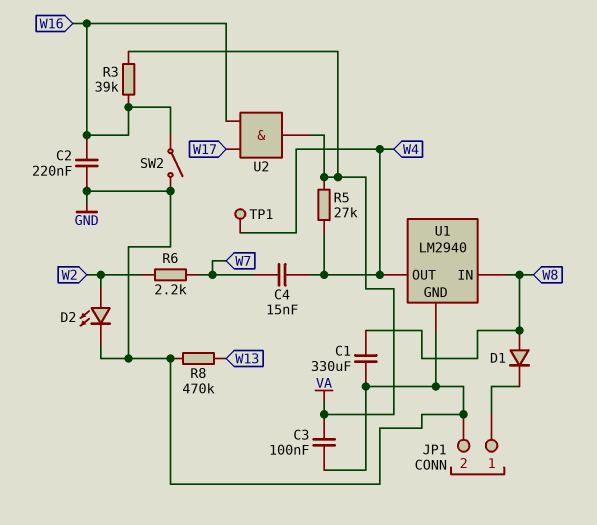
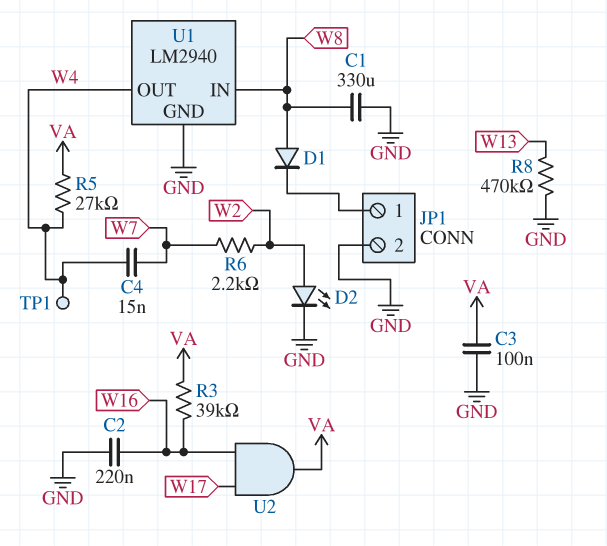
SW2: switch (GND, W16) -> none

